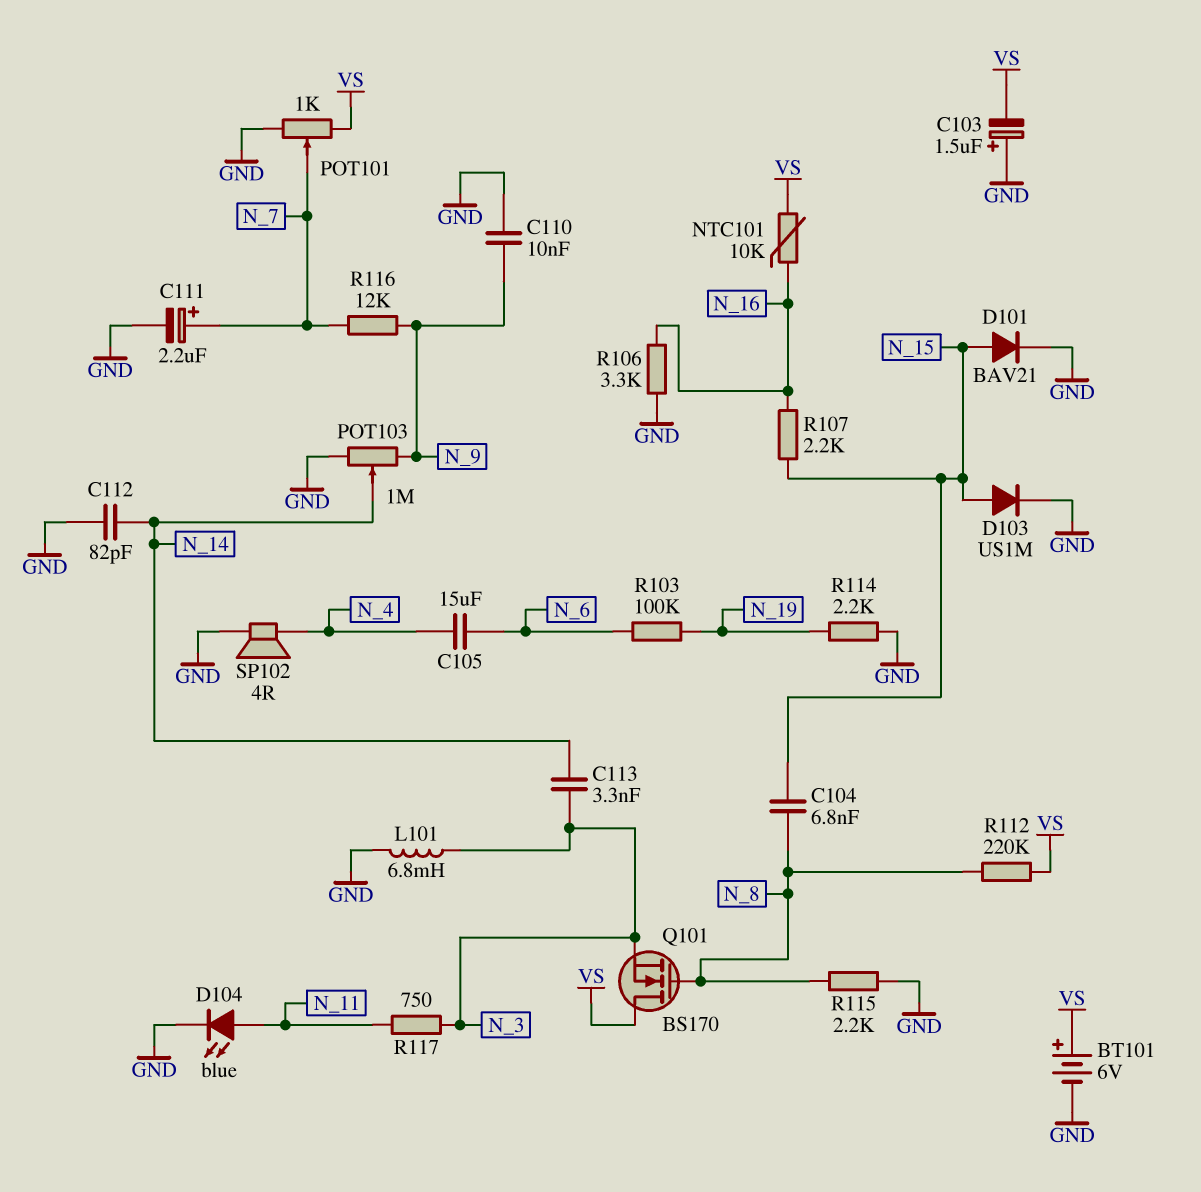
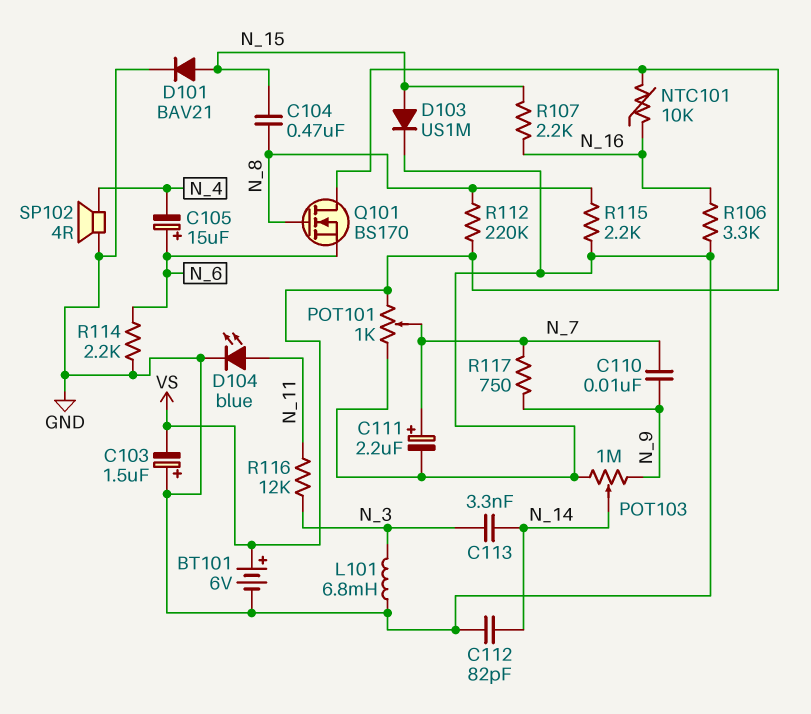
C104: 6.8nF (N_8, N_15) -> 470nF (N_8, N_15)
C105: 15uF (N_4, N_6) -> 15uF (plus N_6, minus N_4)
C110: 10nF (GND, N_9) -> 10nF (N_7, N_9)
Q101: NMOS BS170 (G N_8, D VS, S N_3) -> NMOS BS170 (G N_8, D VS, S N_6)
R103: 100k (N_6, N_19) -> none
R114: 2.2k (GND, N_19) -> 2.2k (GND, N_6)
R116: 12k (N_7, N_9) -> 12k (N_3, N_11)
R117: 750 (N_3, N_11) -> 750 (N_7, N_9)

